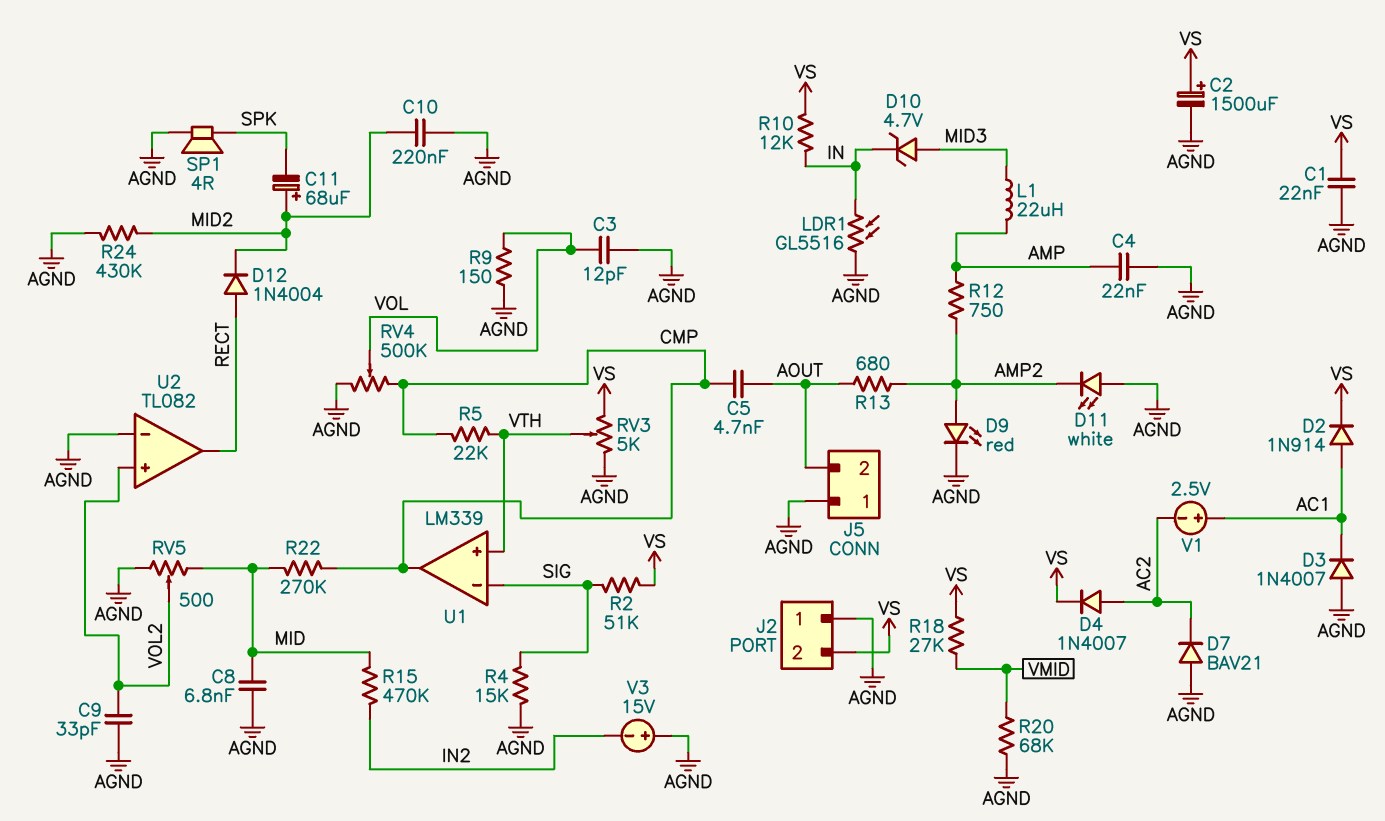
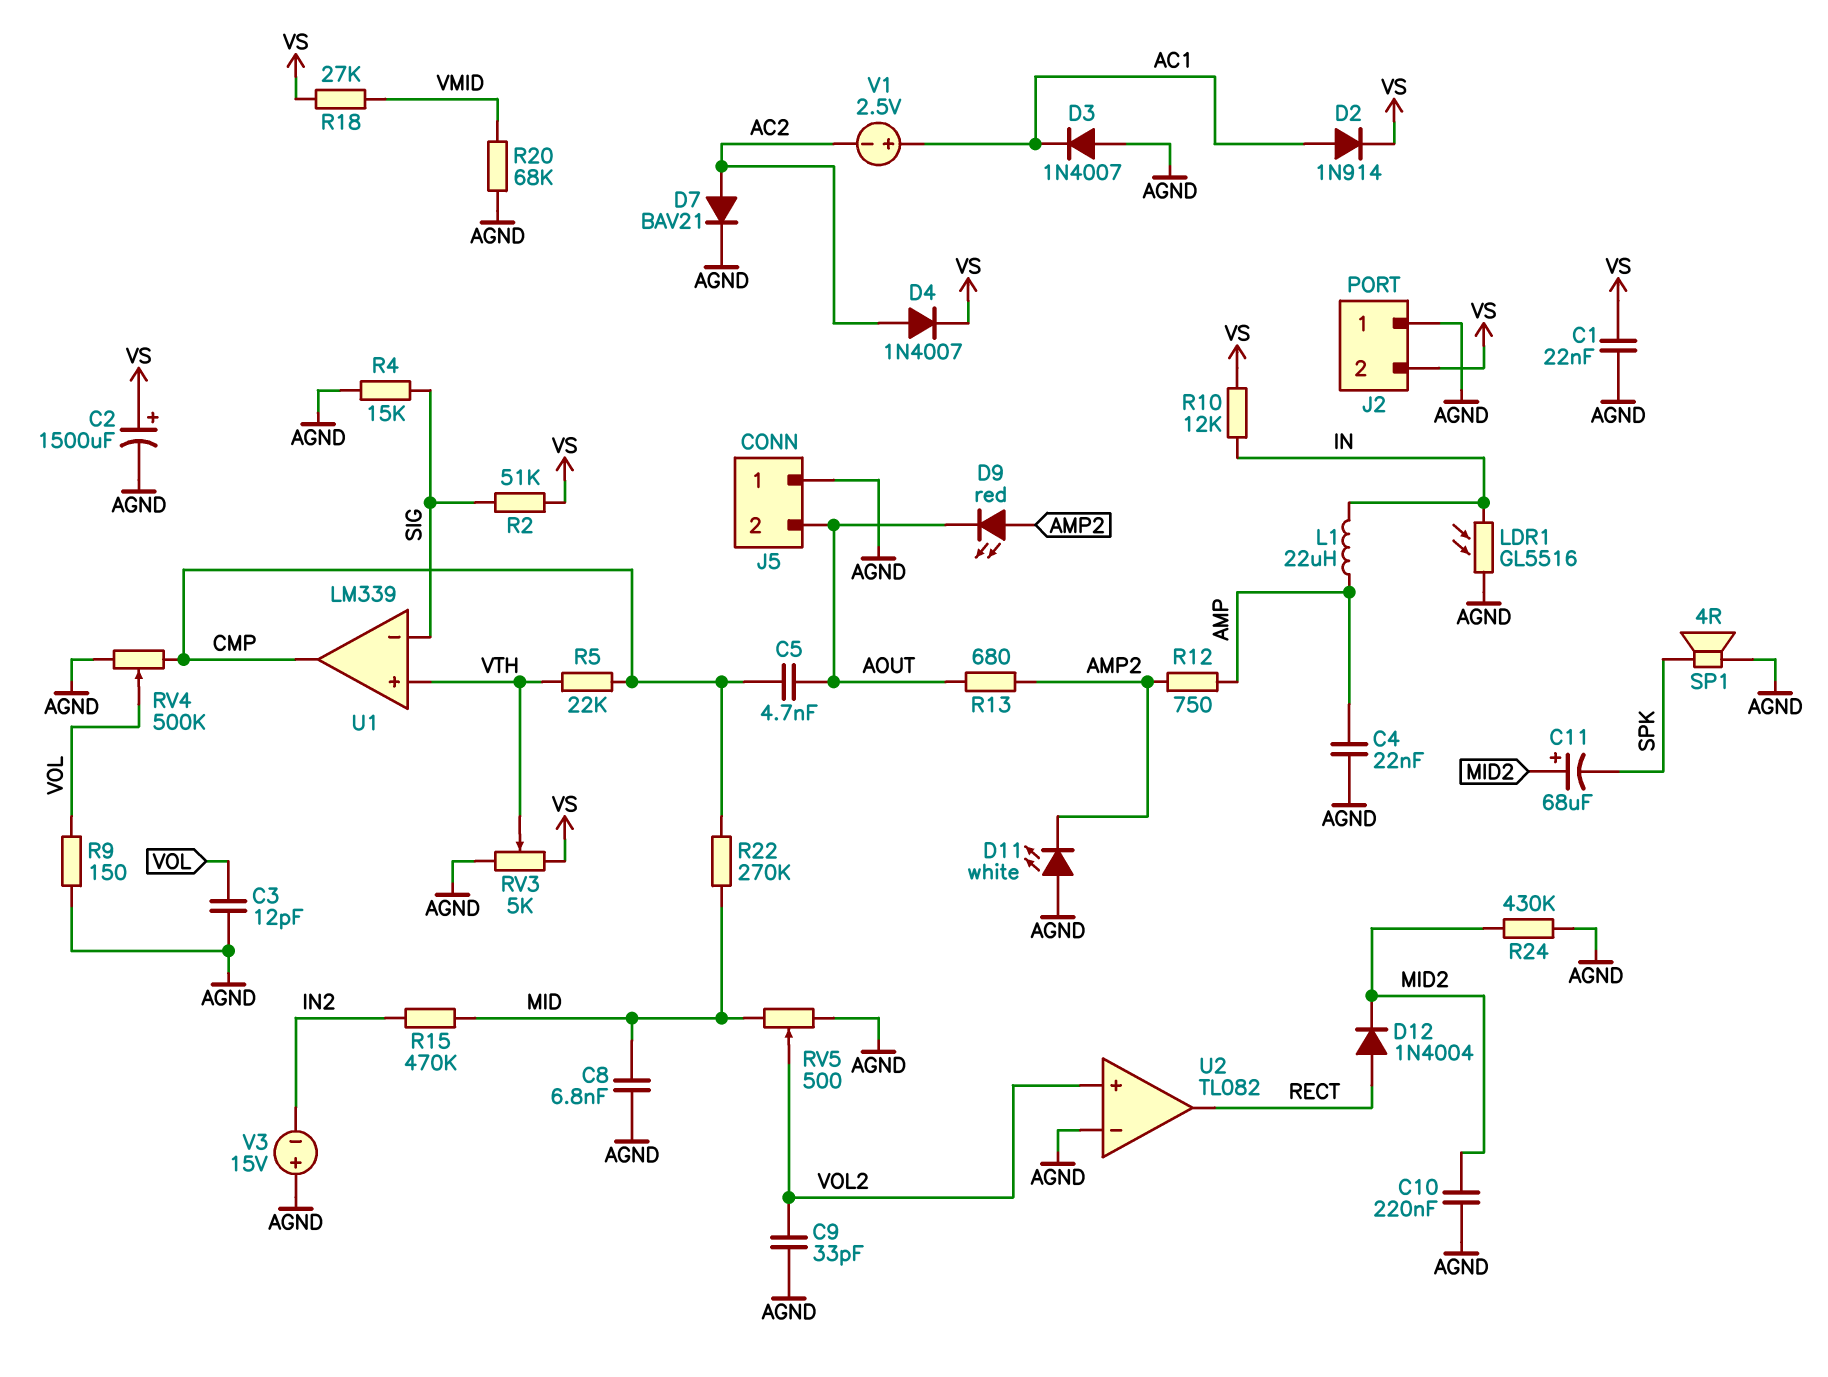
D7: diode BAV21 (A AGND, K AC2) -> diode BAV21 (A AC2, K AGND)
D9: LED red (A AMP2, K AGND) -> LED red (A AMP2, K AOUT)
D10: zener 4.7V (A MID3, K IN) -> none
L1: 22uH (AMP, MID3) -> 22uH (AMP, IN)

